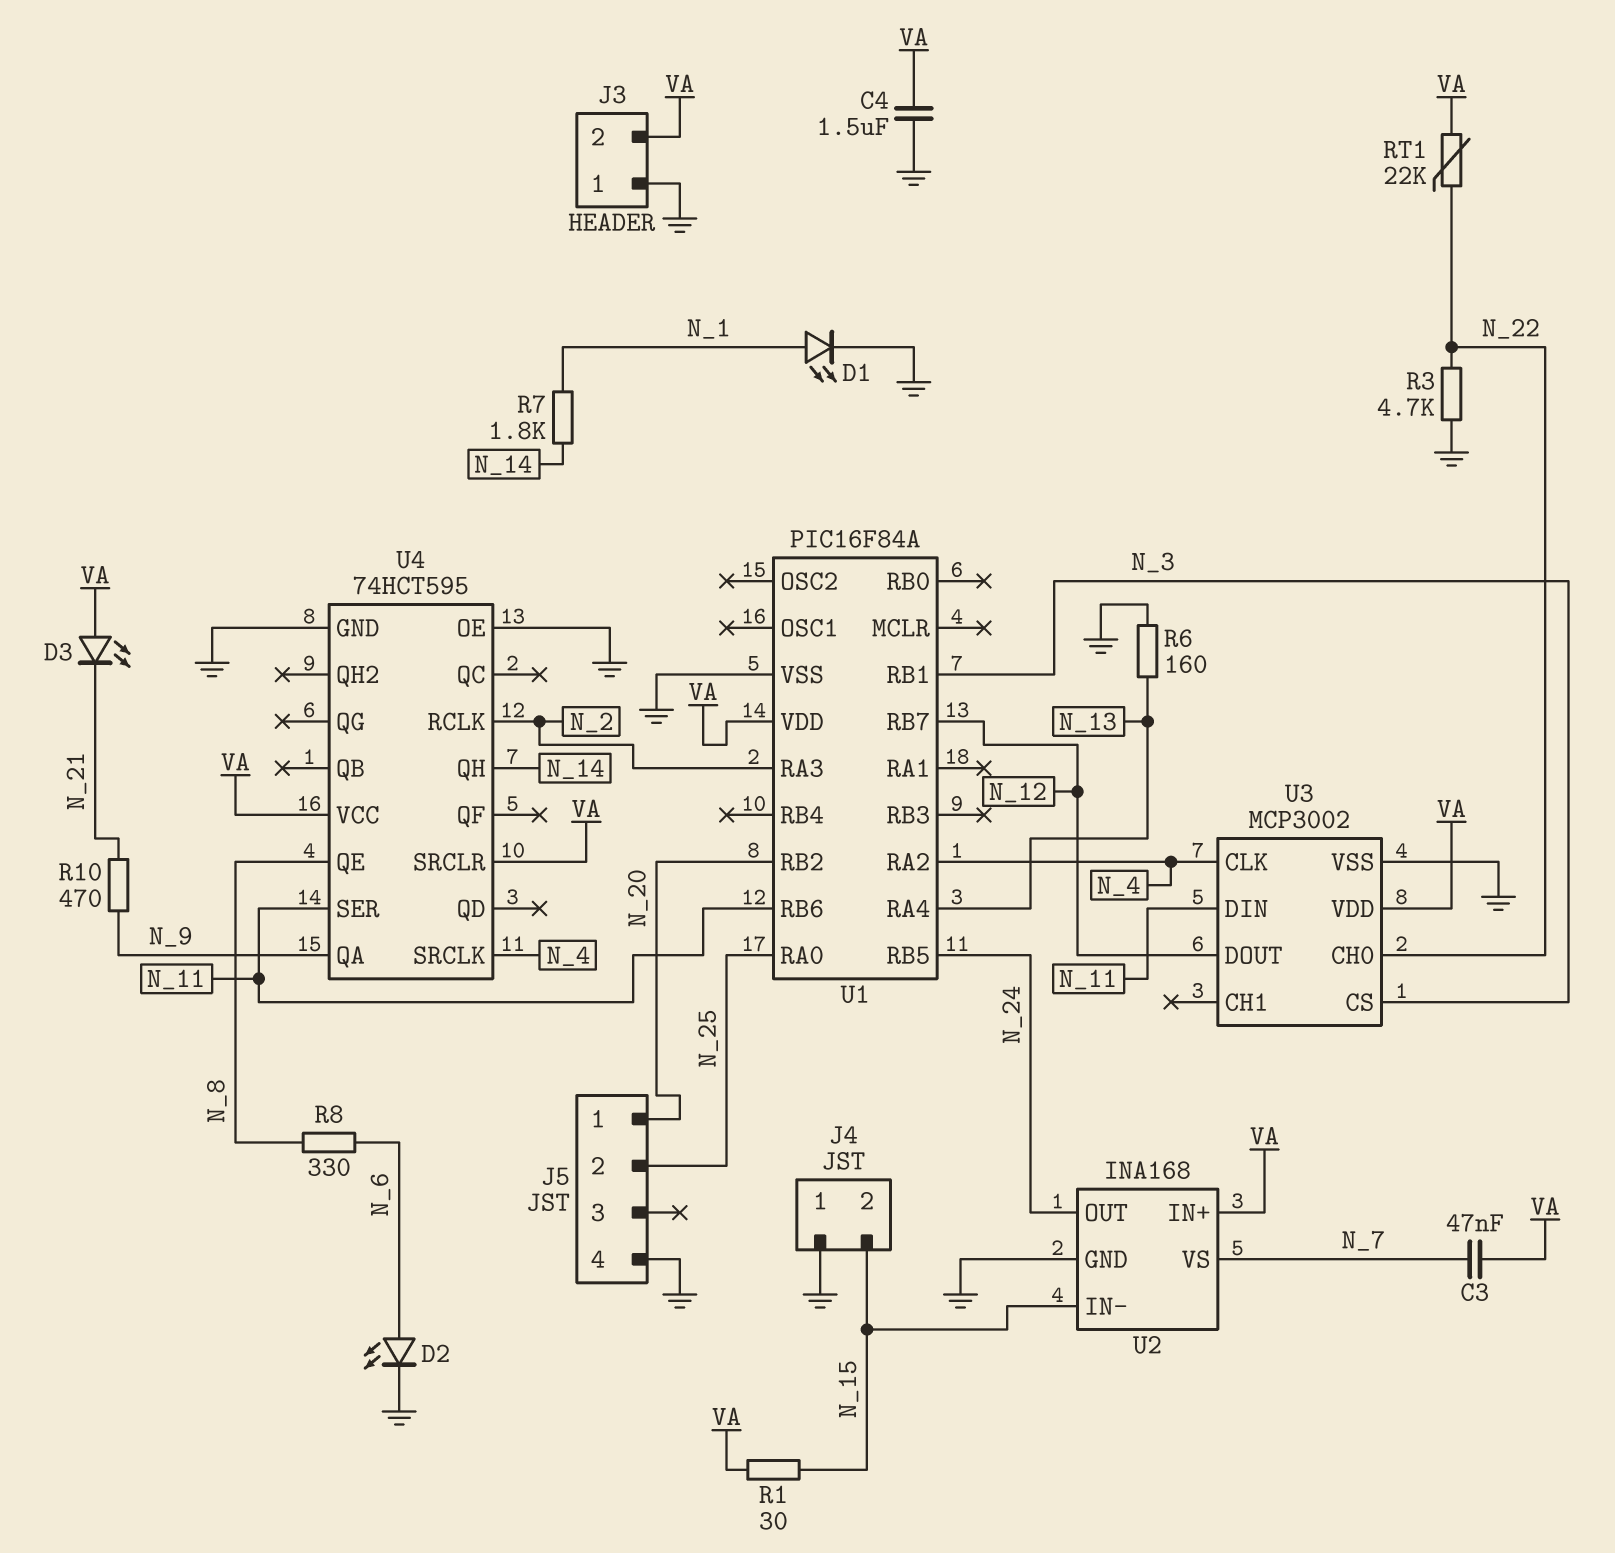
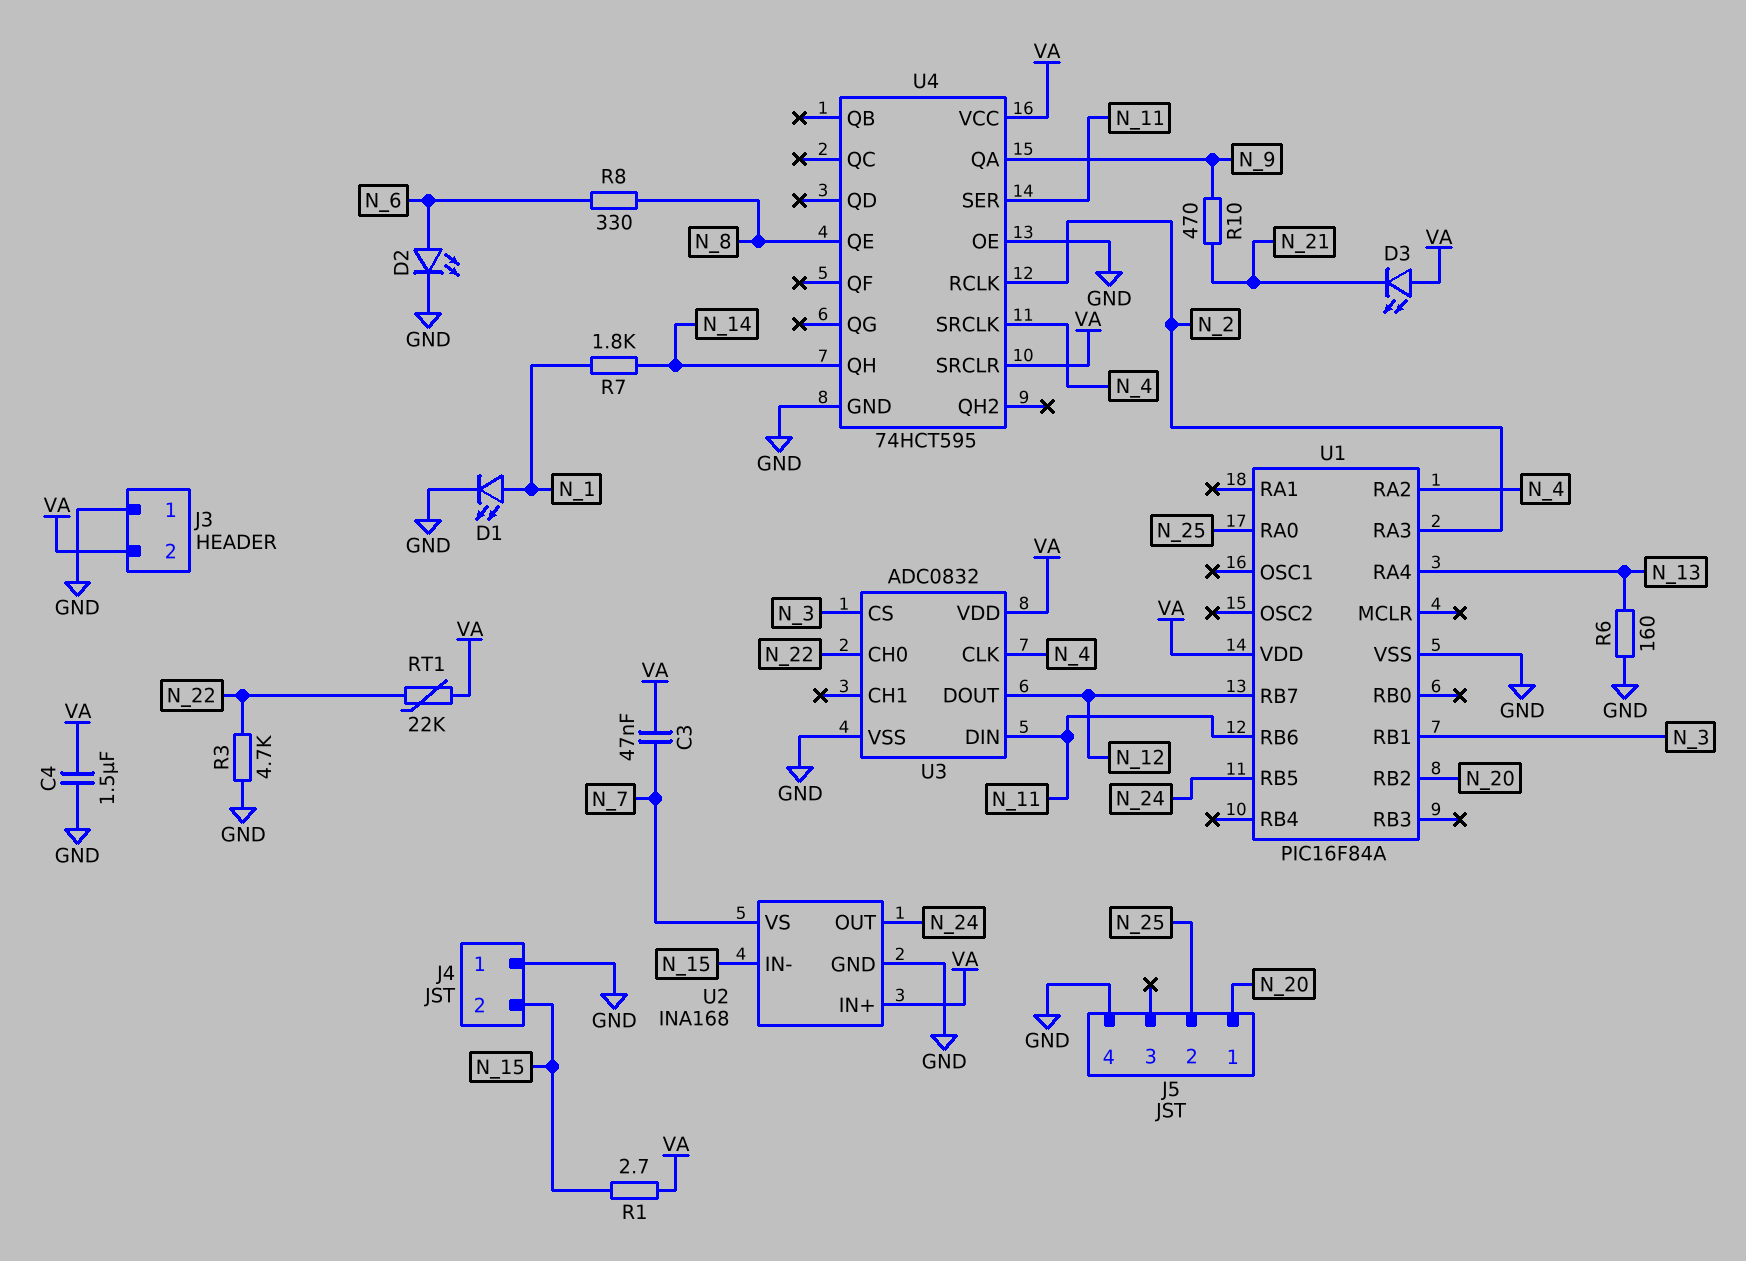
R1: 30 (N_15, VA) -> 2.7 (N_15, VA)
U3: MCP3002 -> ADC0832

